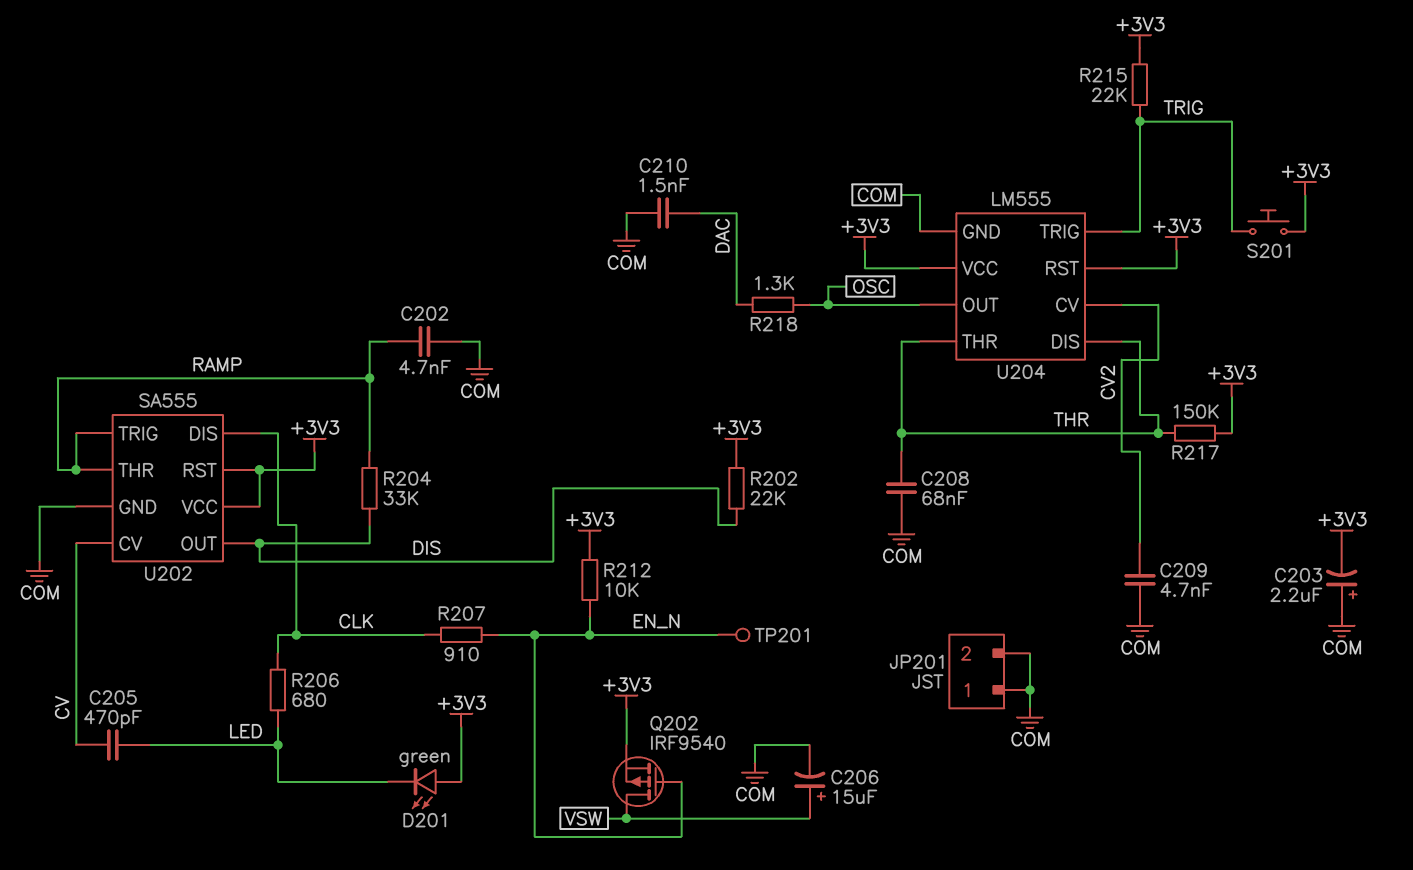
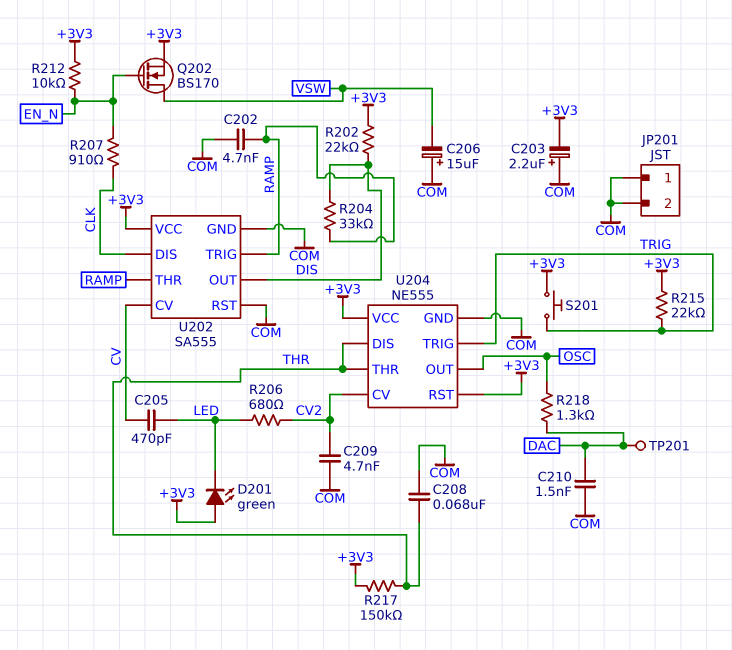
C206: 15uF (plus VSW, minus COM) -> 15uF (plus COM, minus VSW)
Q202: PMOS IRF9540 (G EN_N, D VSW, S +3V3) -> NMOS BS170 (G EN_N, D VSW, S +3V3)
R206: 680 (CLK, LED) -> 680 (CV2, LED)
TP201: test point (EN_N) -> test point (DAC)
U202 pin RST: +3V3 -> COM
U204: LM555 -> NE555

